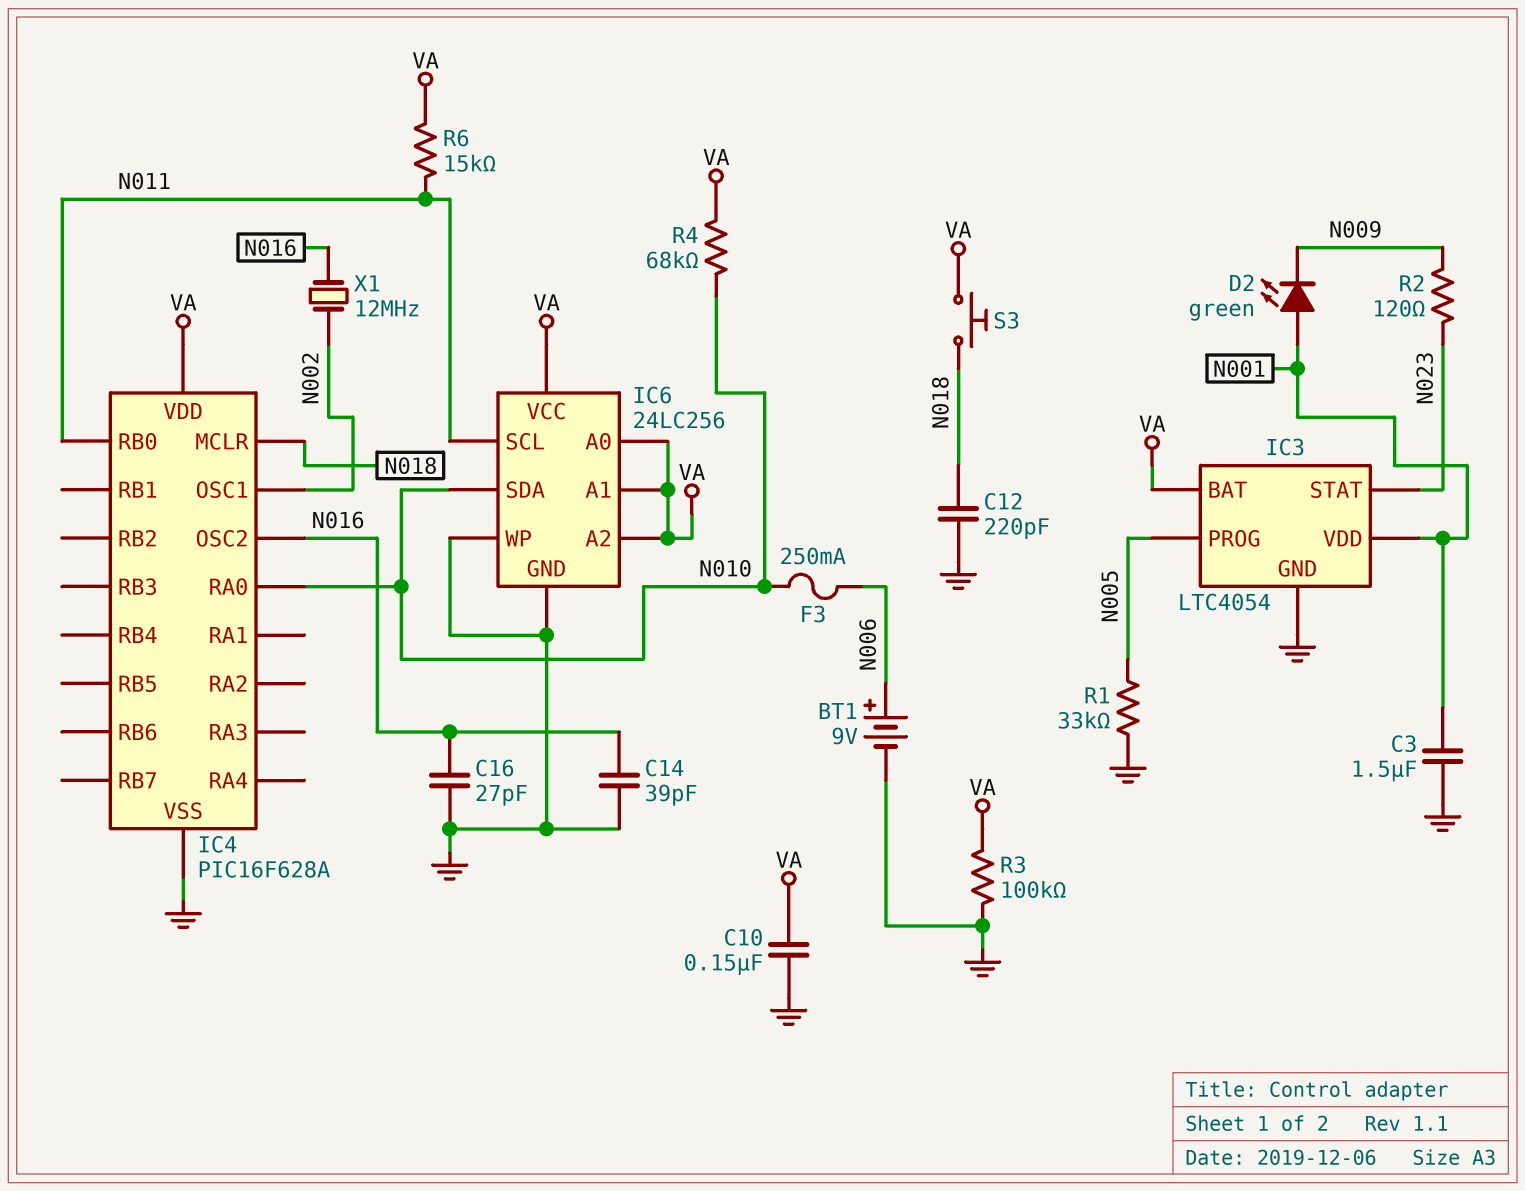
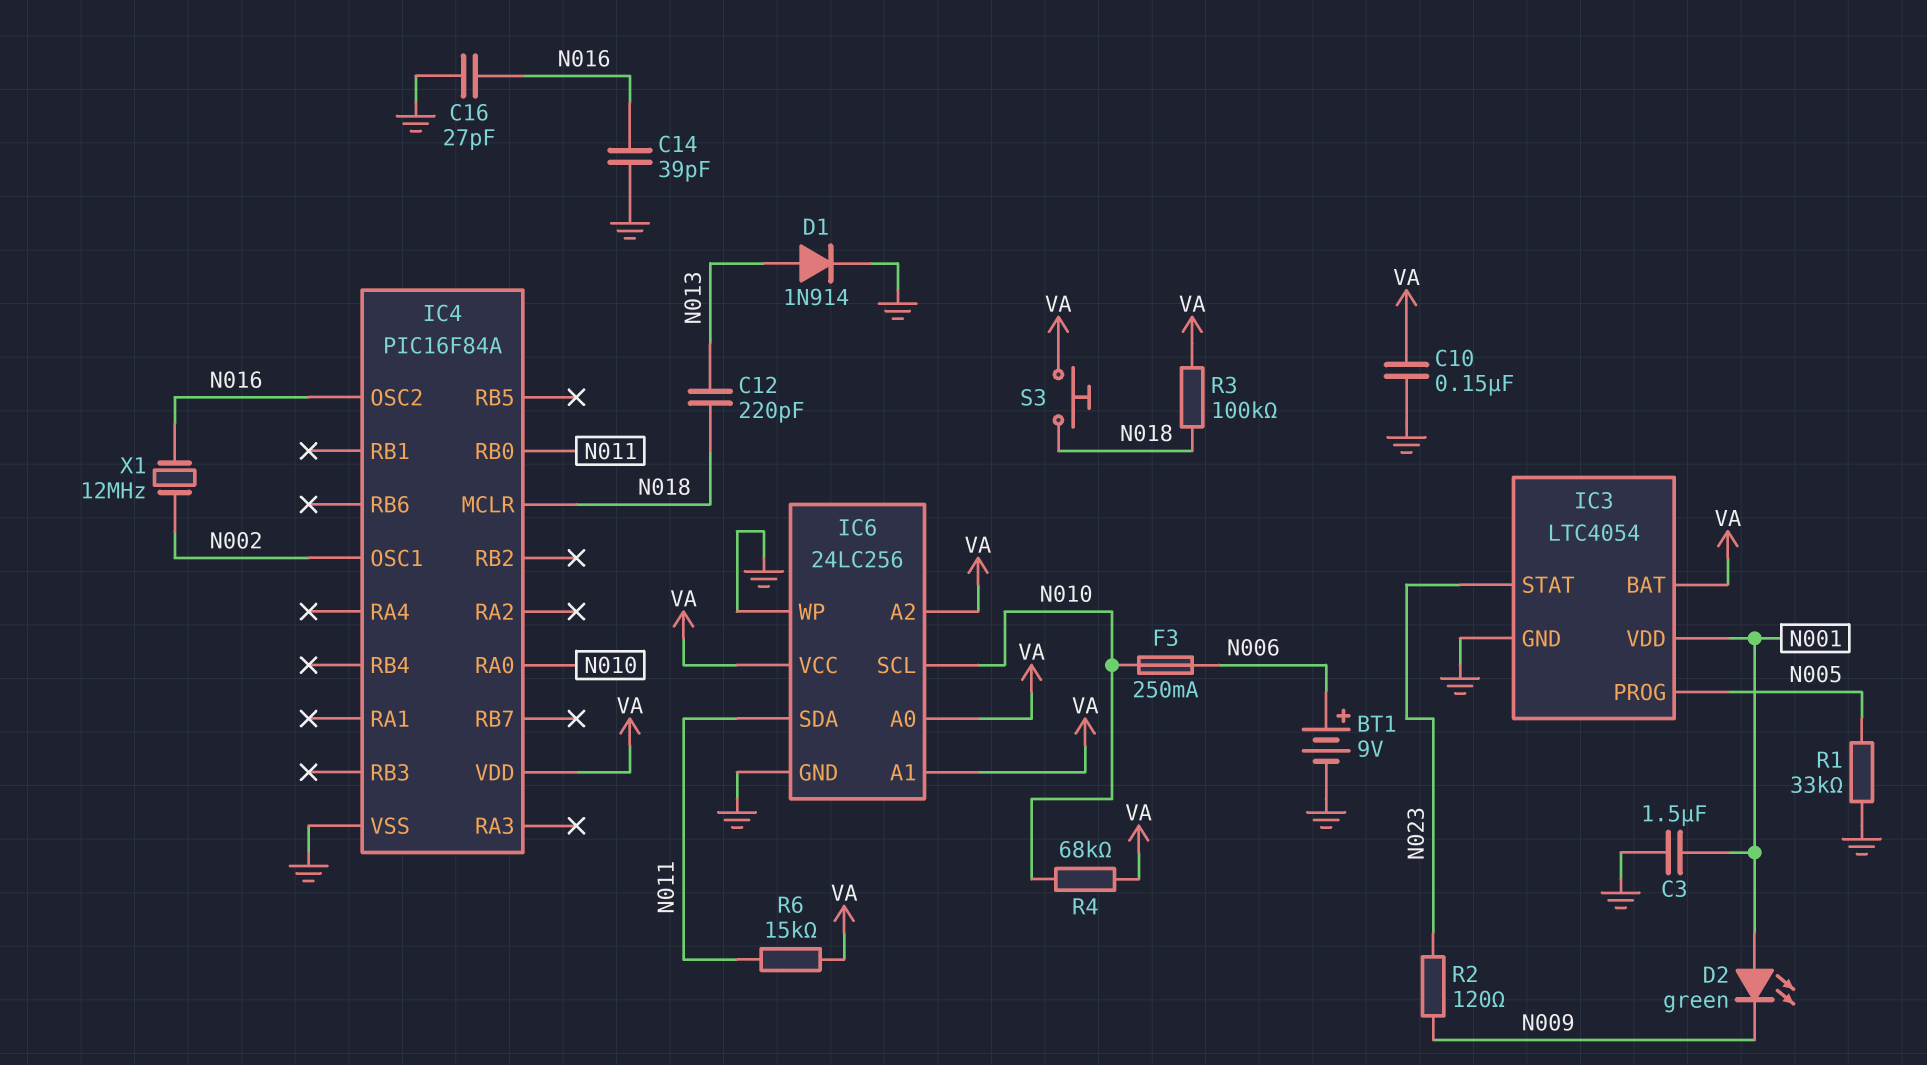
C12: 220pF (GND, N018) -> 220pF (N013, N018)
D1: none -> diode 1N914 (A N013, K GND)
IC4: PIC16F628A -> PIC16F84A
IC6 pin SCL: N011 -> N010
IC6 pin SDA: N010 -> N011
R3: 100k (GND, VA) -> 100k (N018, VA)

